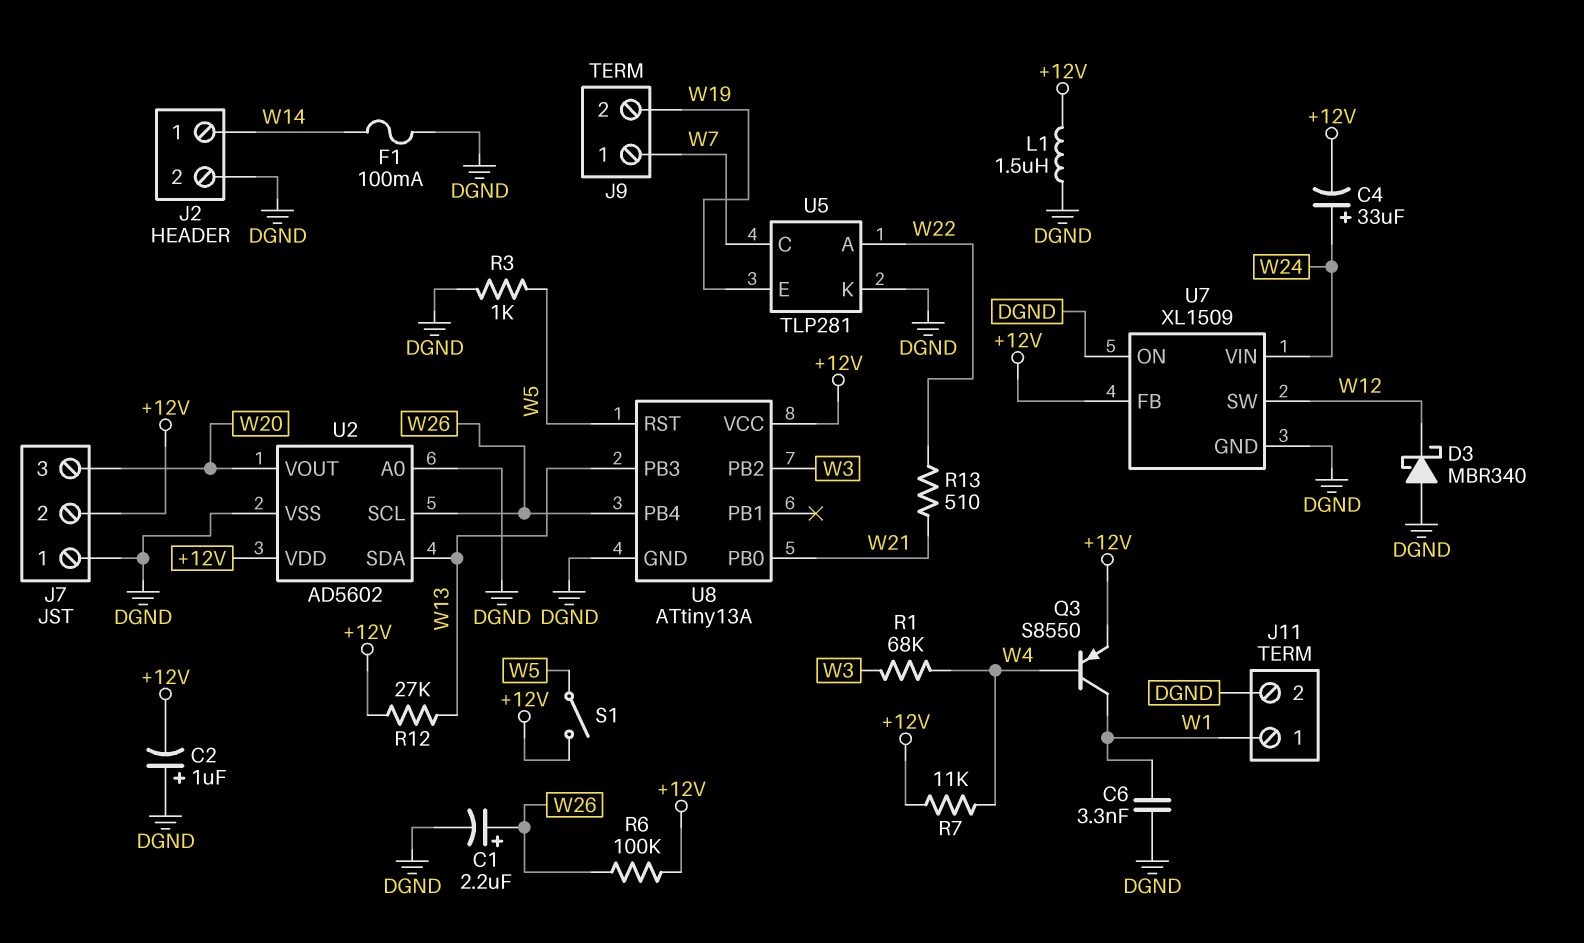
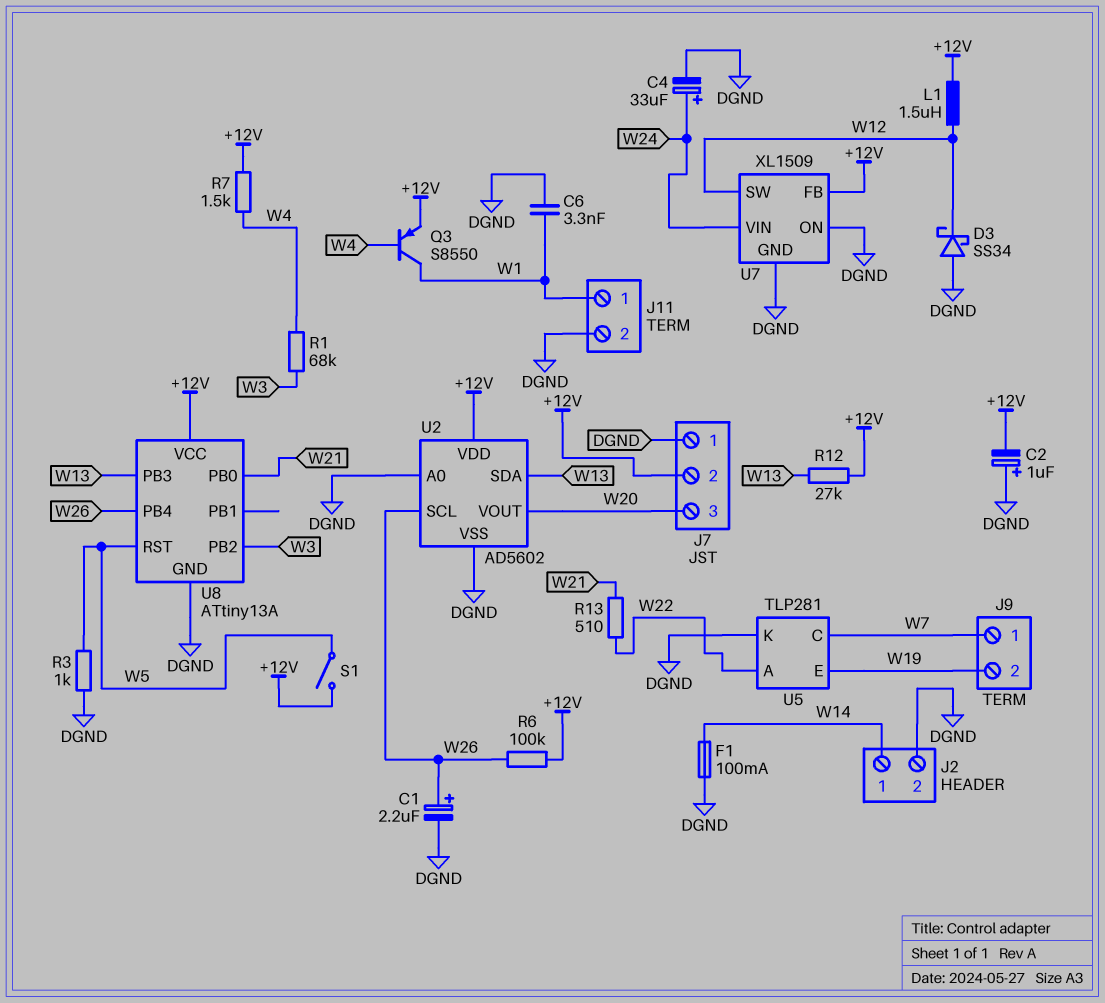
C4: 33uF (plus W24, minus +12V) -> 33uF (plus W24, minus DGND)
D3: schottky MBR340 (A DGND, K W12) -> schottky SS34 (A DGND, K W12)
L1: 1.5uH (+12V, DGND) -> 1.5uH (+12V, W12)
R7: 11k (+12V, W4) -> 1.5k (+12V, W4)

